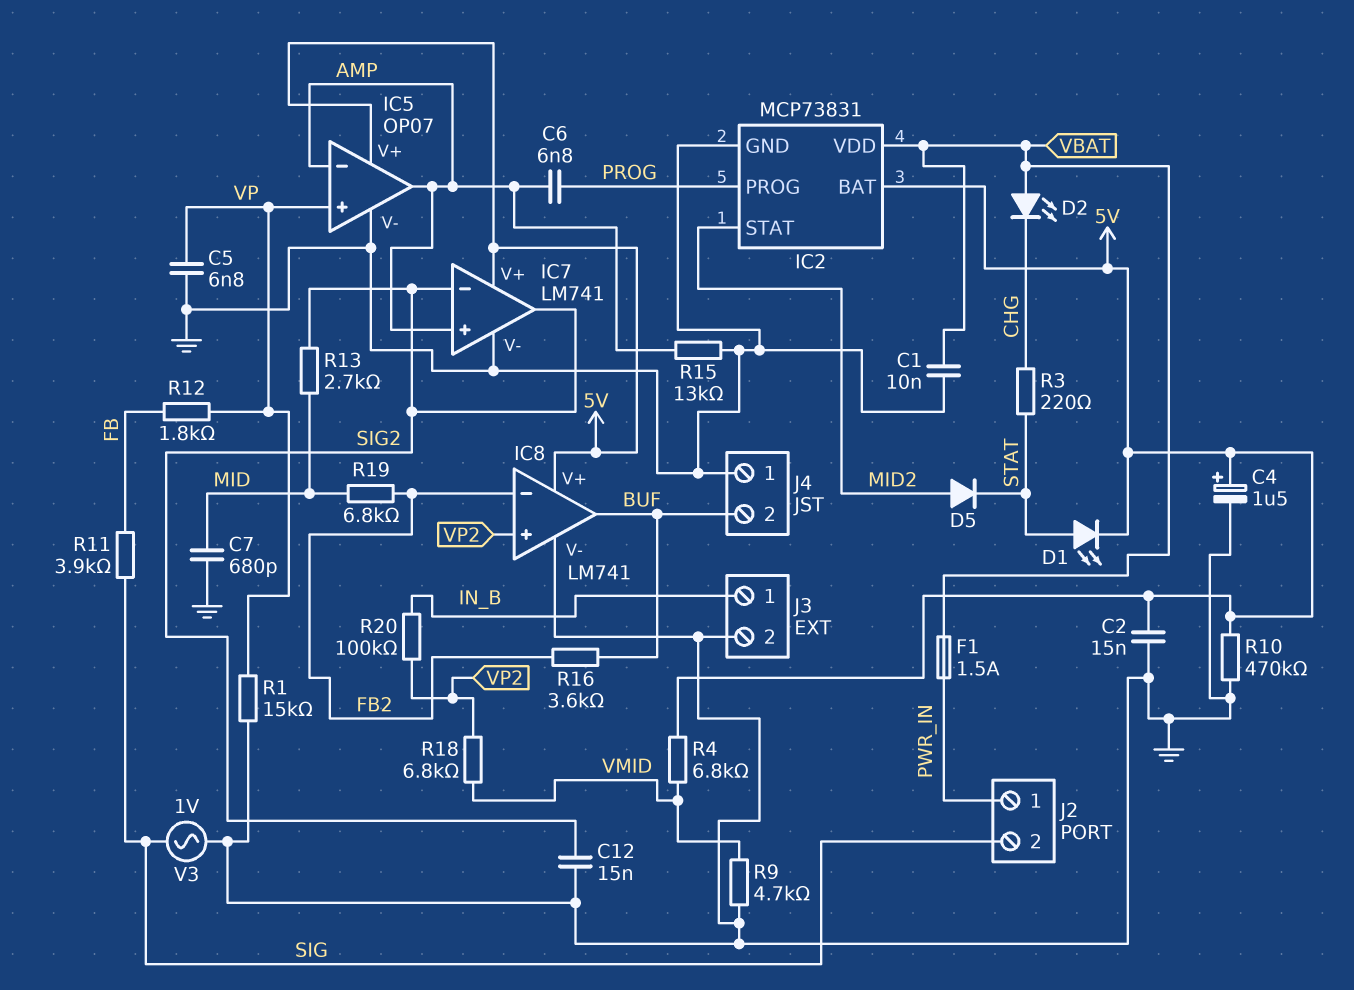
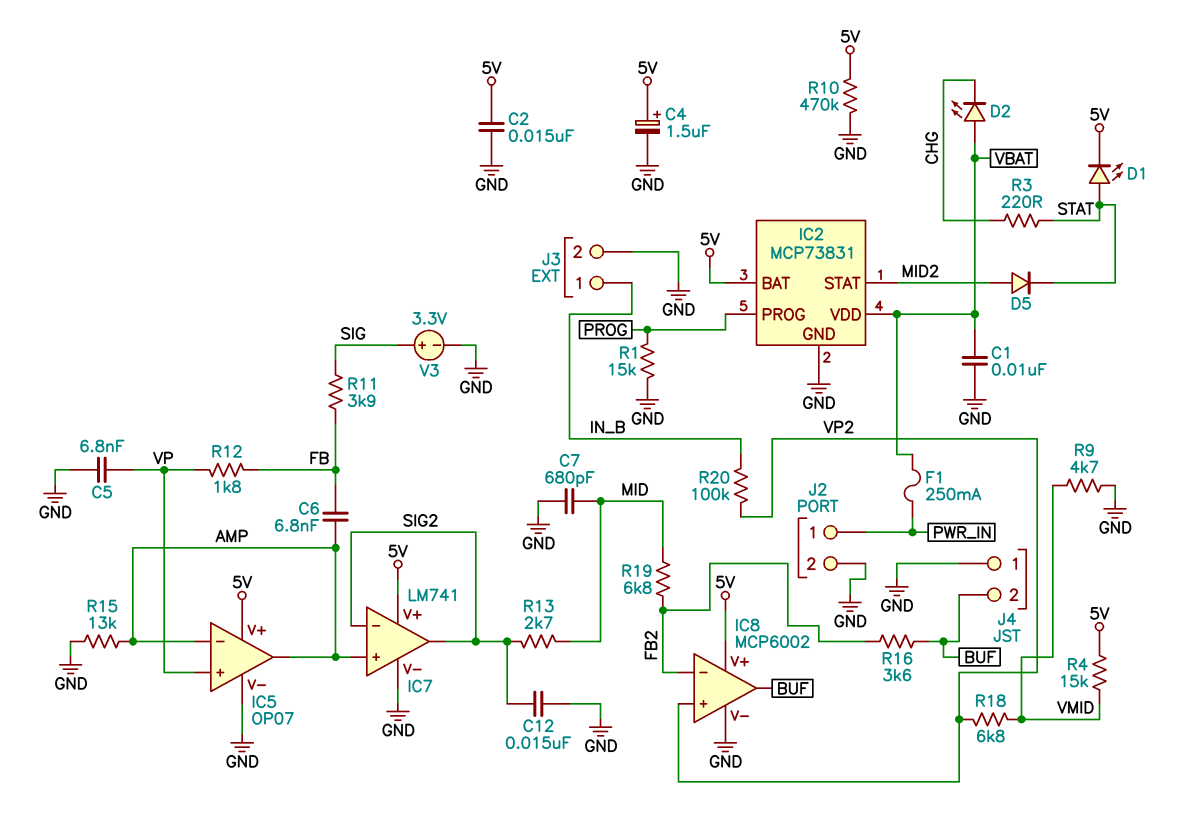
C6: 6.8nF (AMP, PROG) -> 6.8nF (AMP, FB)
F1: 1.5A (PWR_IN, VBAT) -> 250mA (PWR_IN, VBAT)
IC8: LM741 -> MCP6002
J2 pin 2: SIG -> GND
R1: 15k (GND, VP) -> 15k (GND, PROG)
R4: 6.8k (5V, VMID) -> 15k (5V, VMID)
V3: AC 1V (GND, SIG) -> 3.3V (plus SIG, minus GND)

